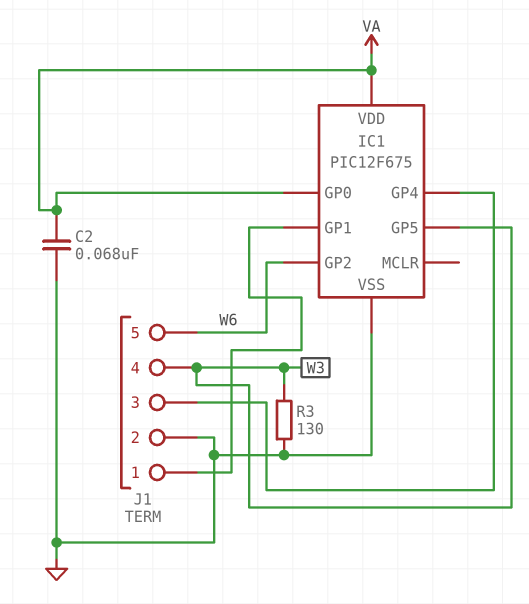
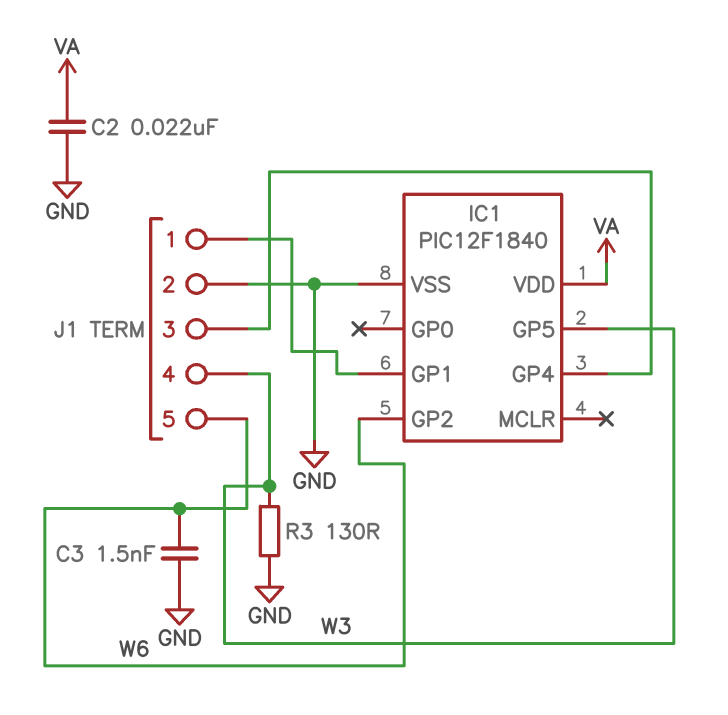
C2: 68nF (GND, VA) -> 22nF (GND, VA)
C3: none -> 1.5nF (GND, W6)
IC1: PIC12F675 -> PIC12F1840
IC1 pin GP0: VA -> none

